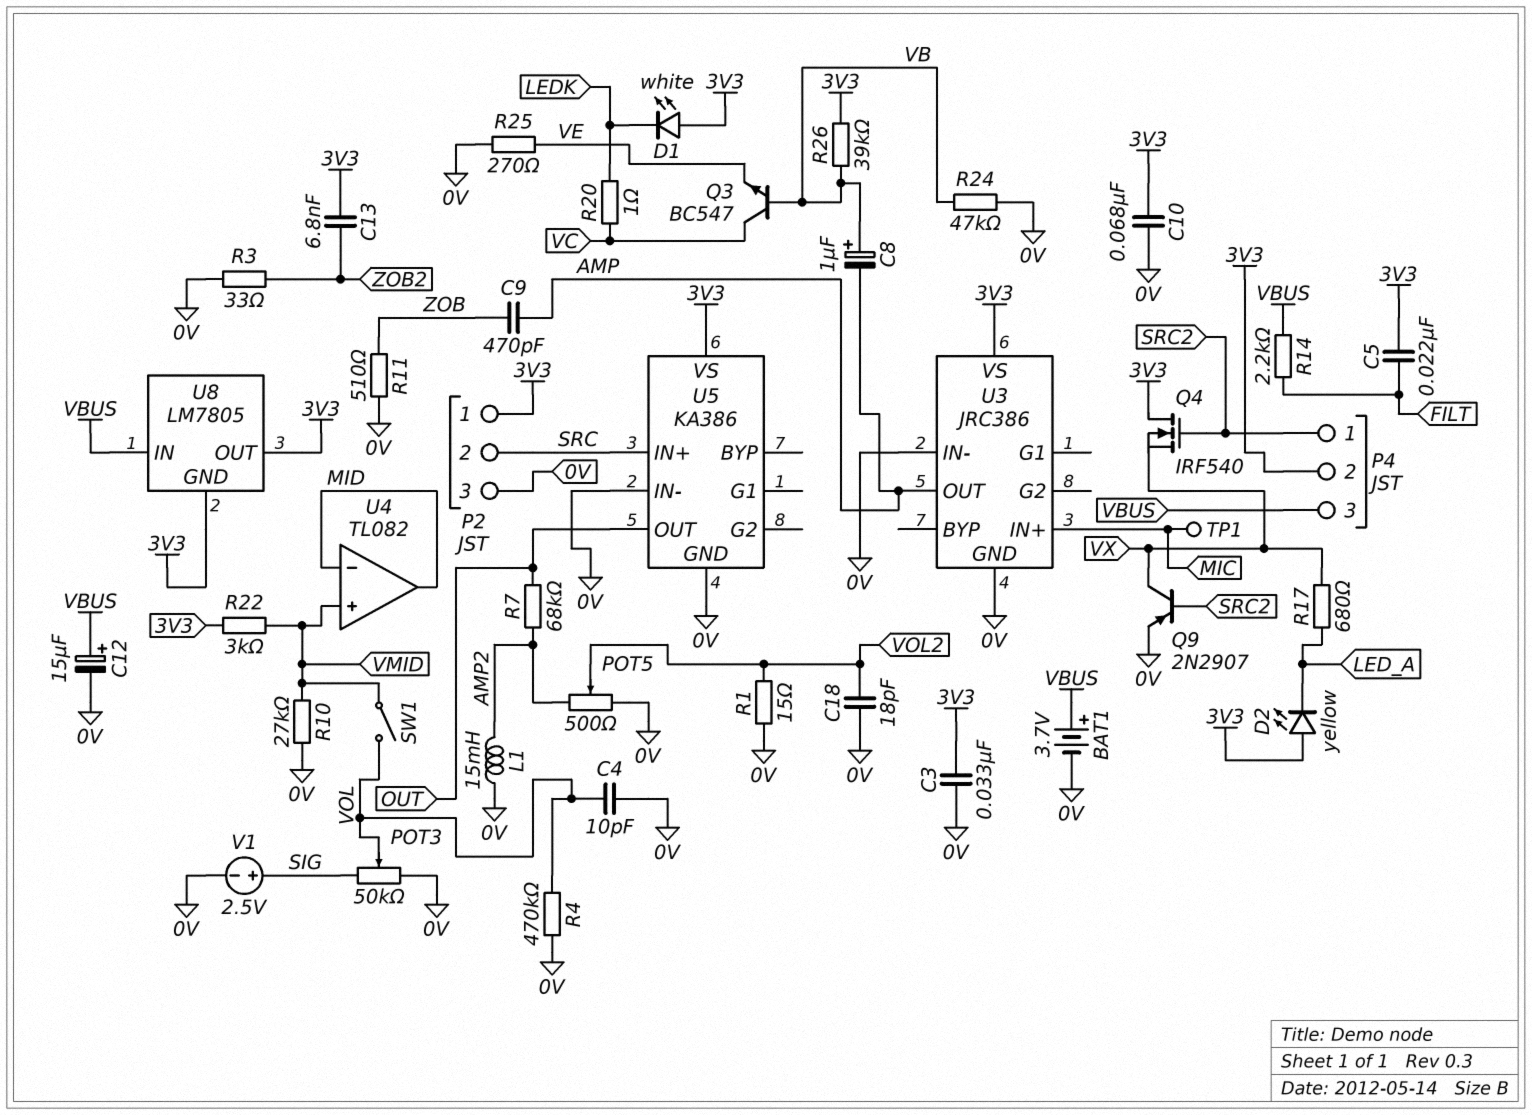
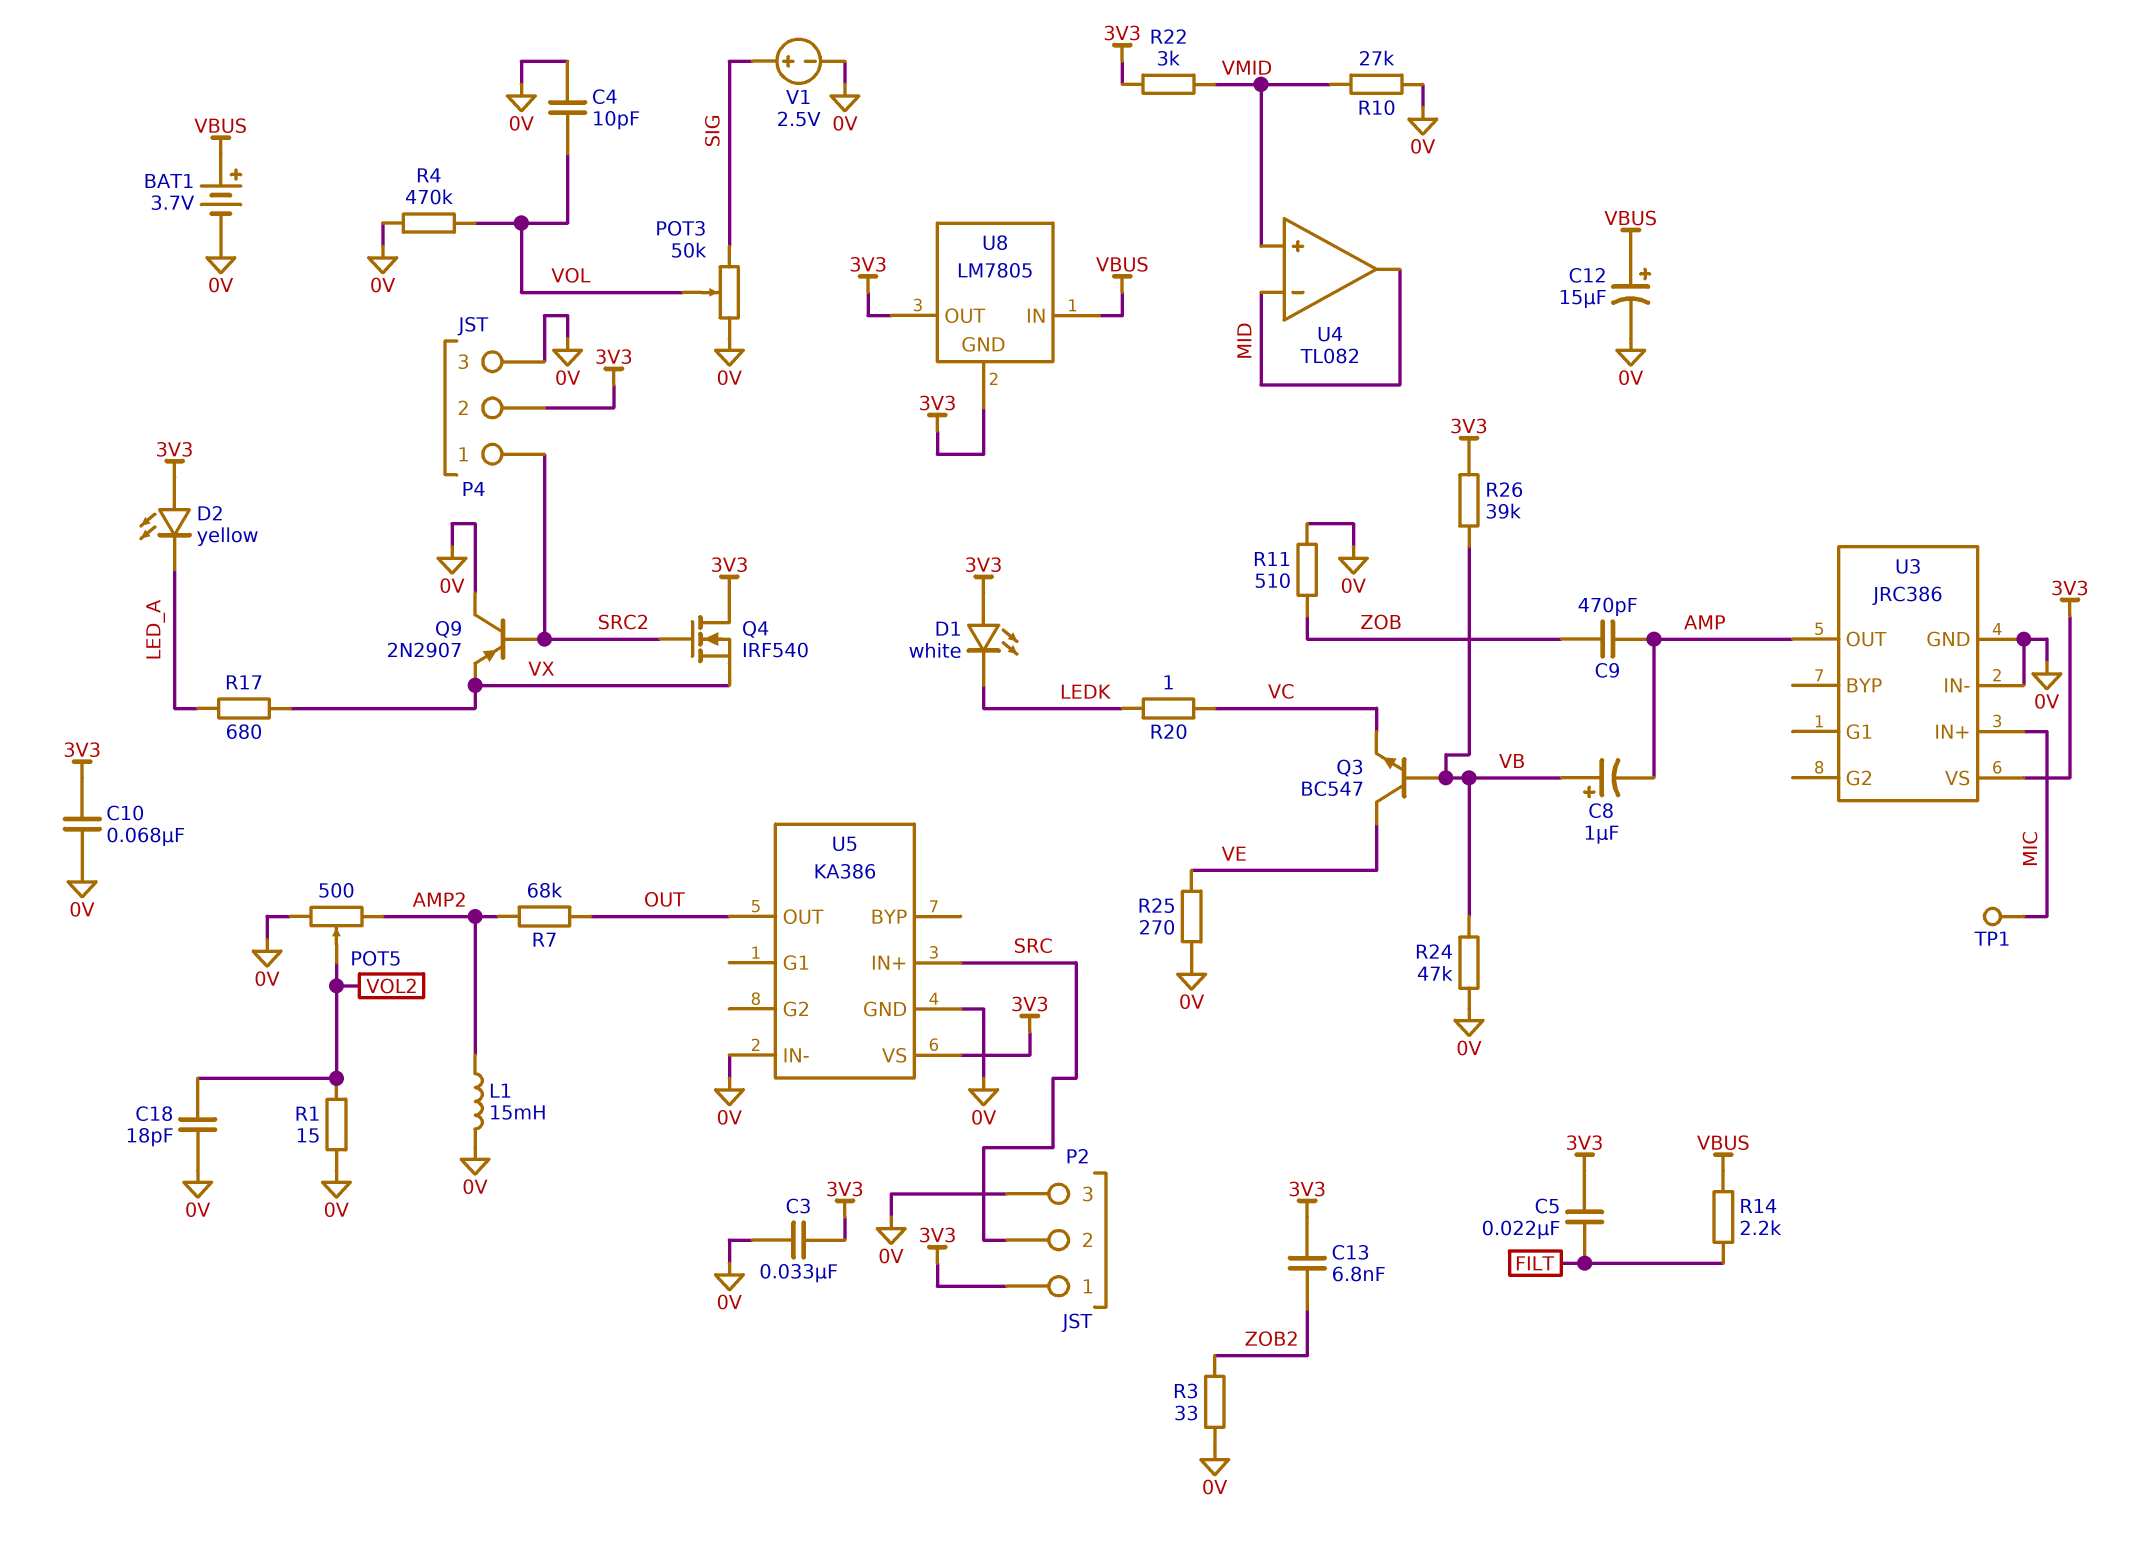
P4 pin 3: VBUS -> 0V
Q3: NPN BC547 (B VB, C VC, E VE) -> NPN BC547 (B VB, C VE, E VC)
Q9: PNP 2N2907 (B SRC2, C VX, E 0V) -> PNP 2N2907 (B SRC2, C 0V, E VX)
SW1: switch (VMID, VOL) -> none

